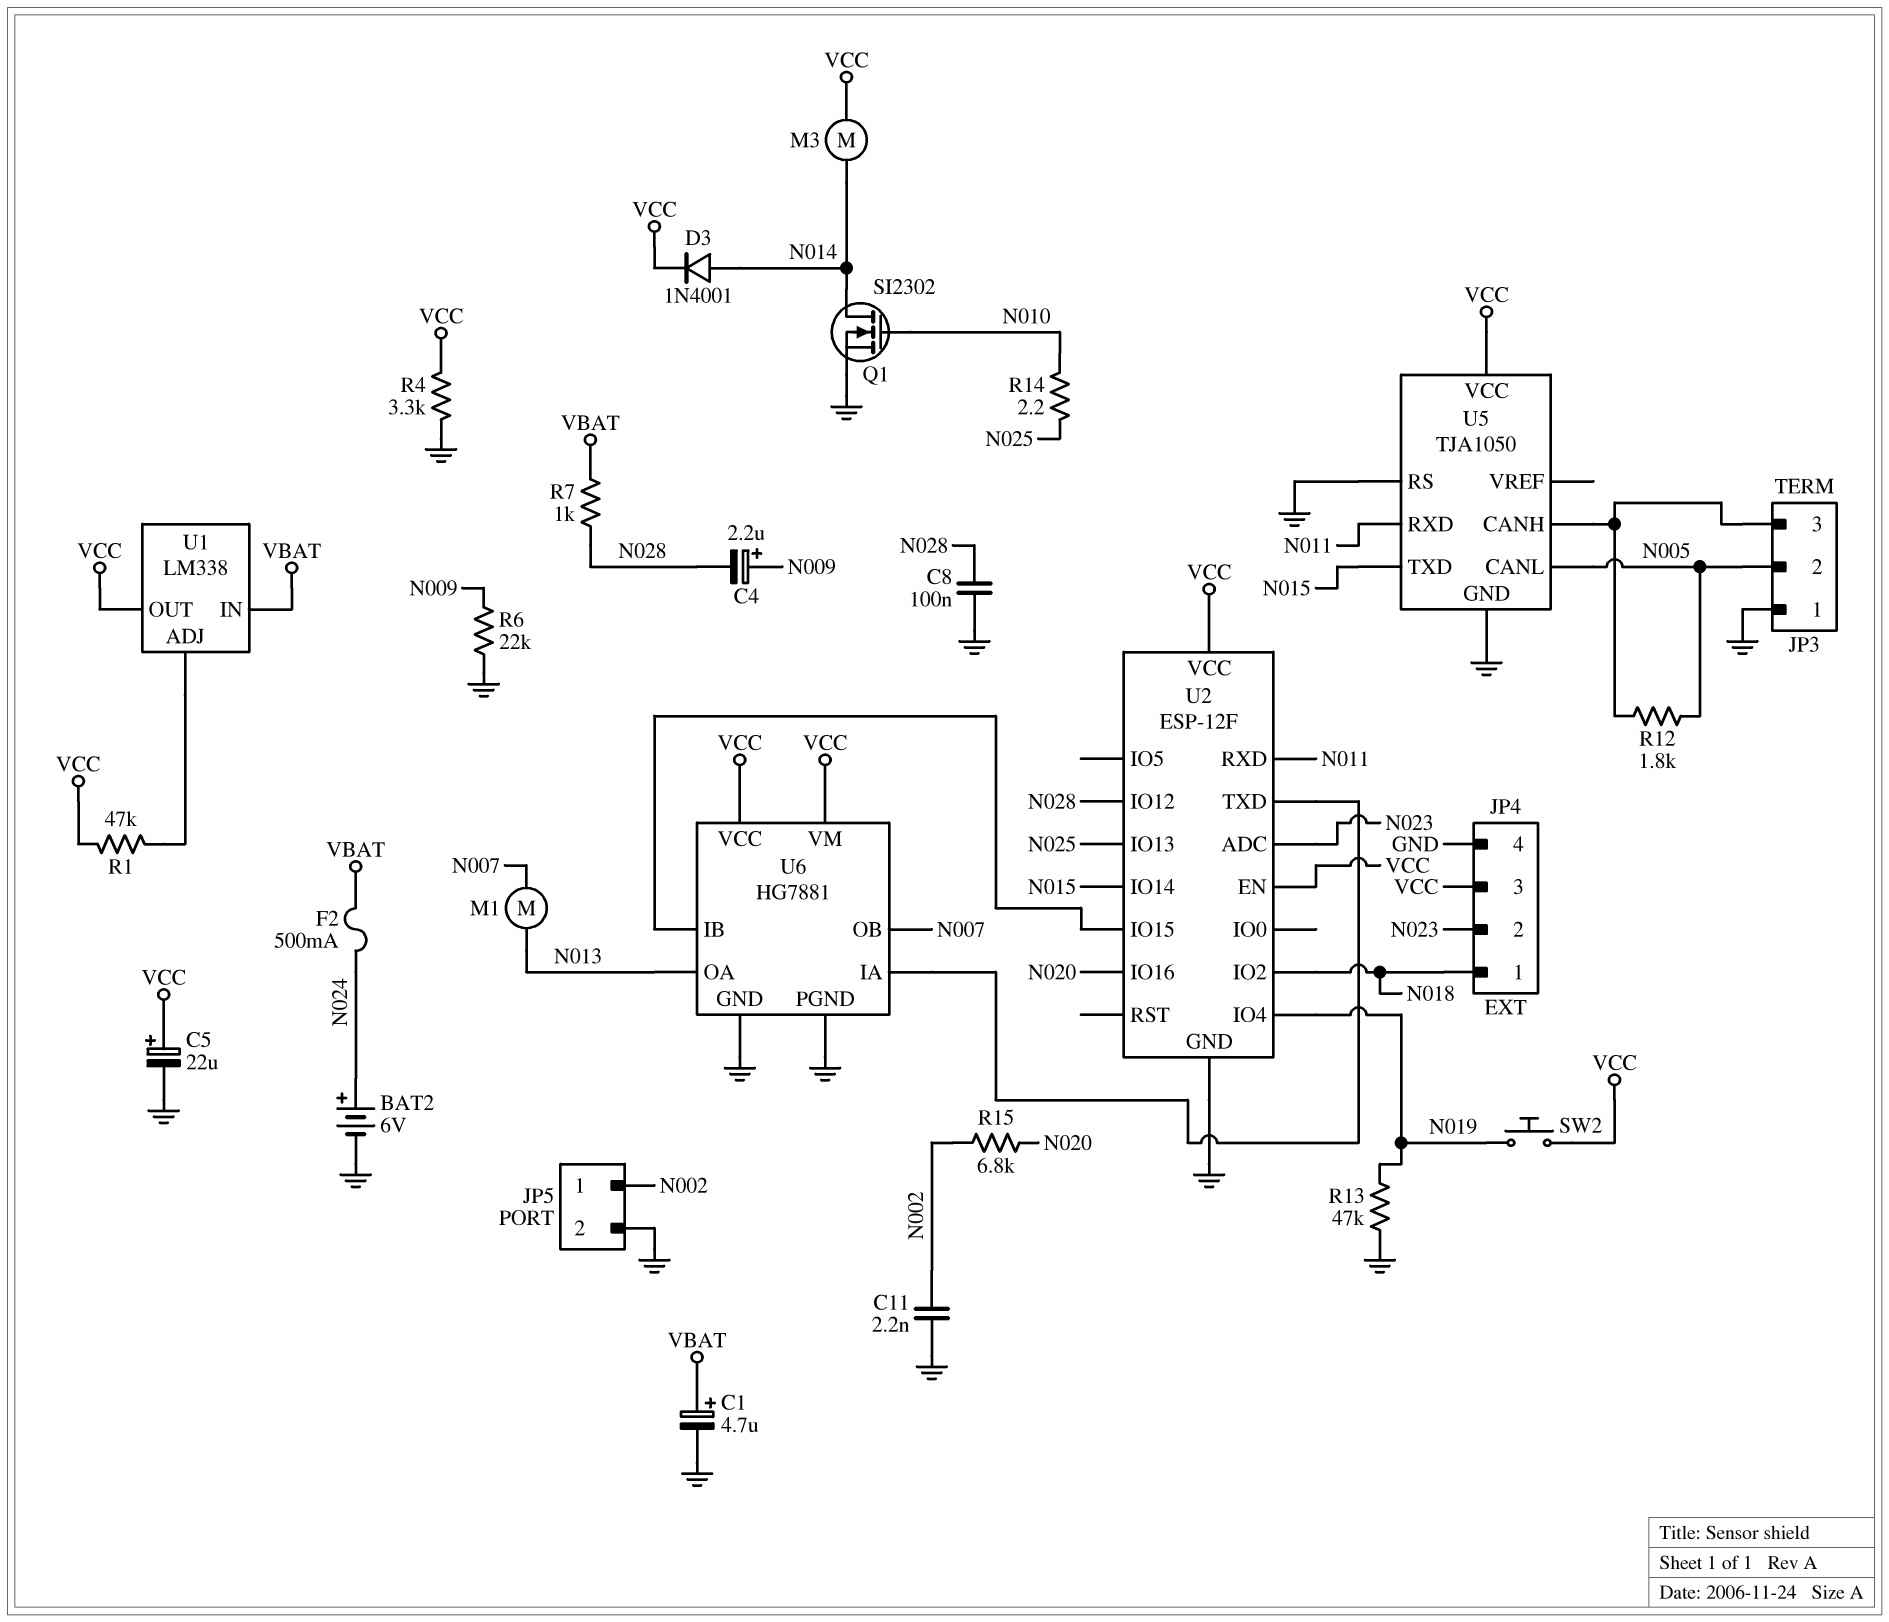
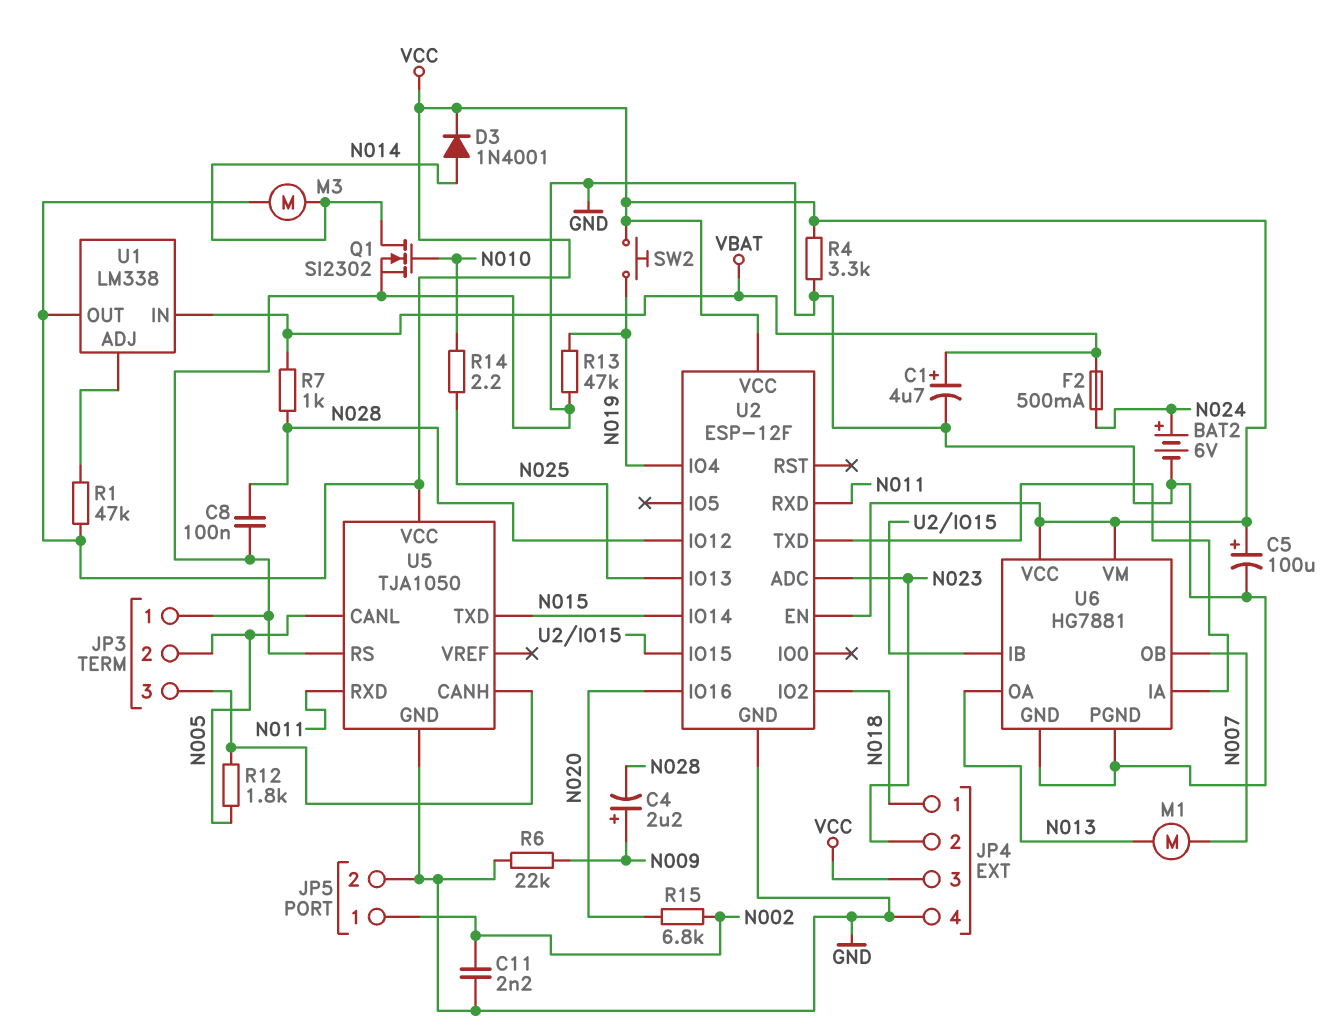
C5: 22uF (plus VCC, minus GND) -> 100uF (plus VCC, minus GND)

